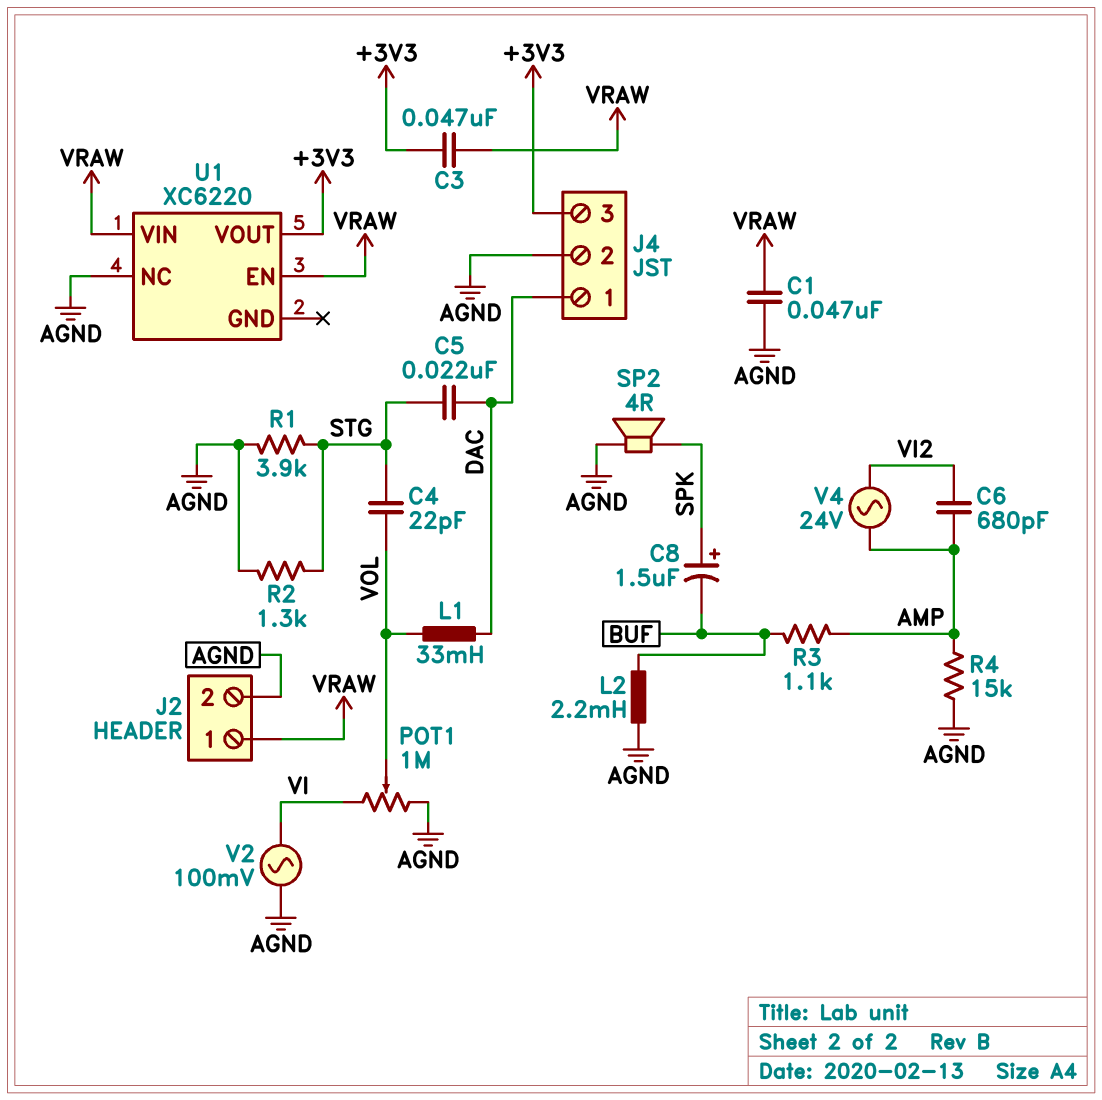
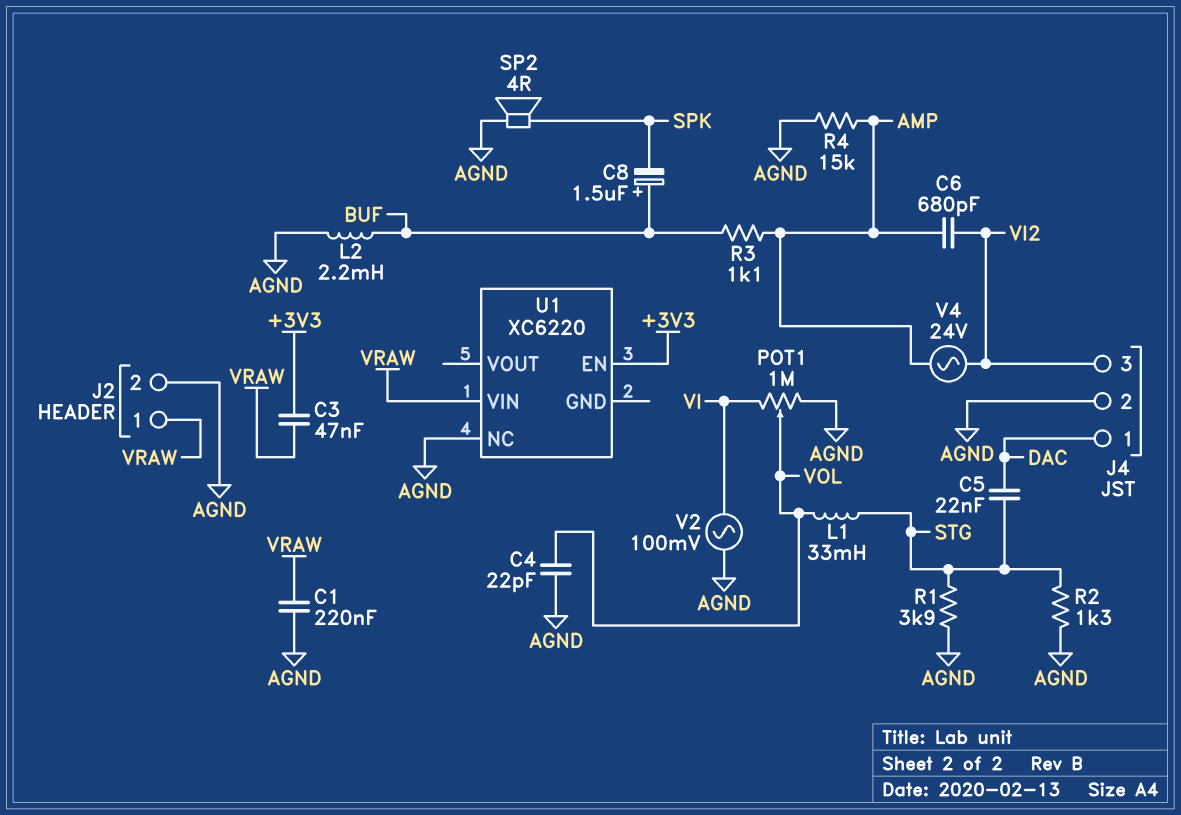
C1: 47nF (AGND, VRAW) -> 220nF (AGND, VRAW)
C4: 22pF (STG, VOL) -> 22pF (AGND, VOL)
C8: 1.5uF (plus SPK, minus BUF) -> 1.5uF (plus BUF, minus SPK)
J4 pin 3: +3V3 -> VI2
L1: 33mH (DAC, VOL) -> 33mH (STG, VOL)
U1 pin EN: VRAW -> +3V3
U1 pin VOUT: +3V3 -> none

